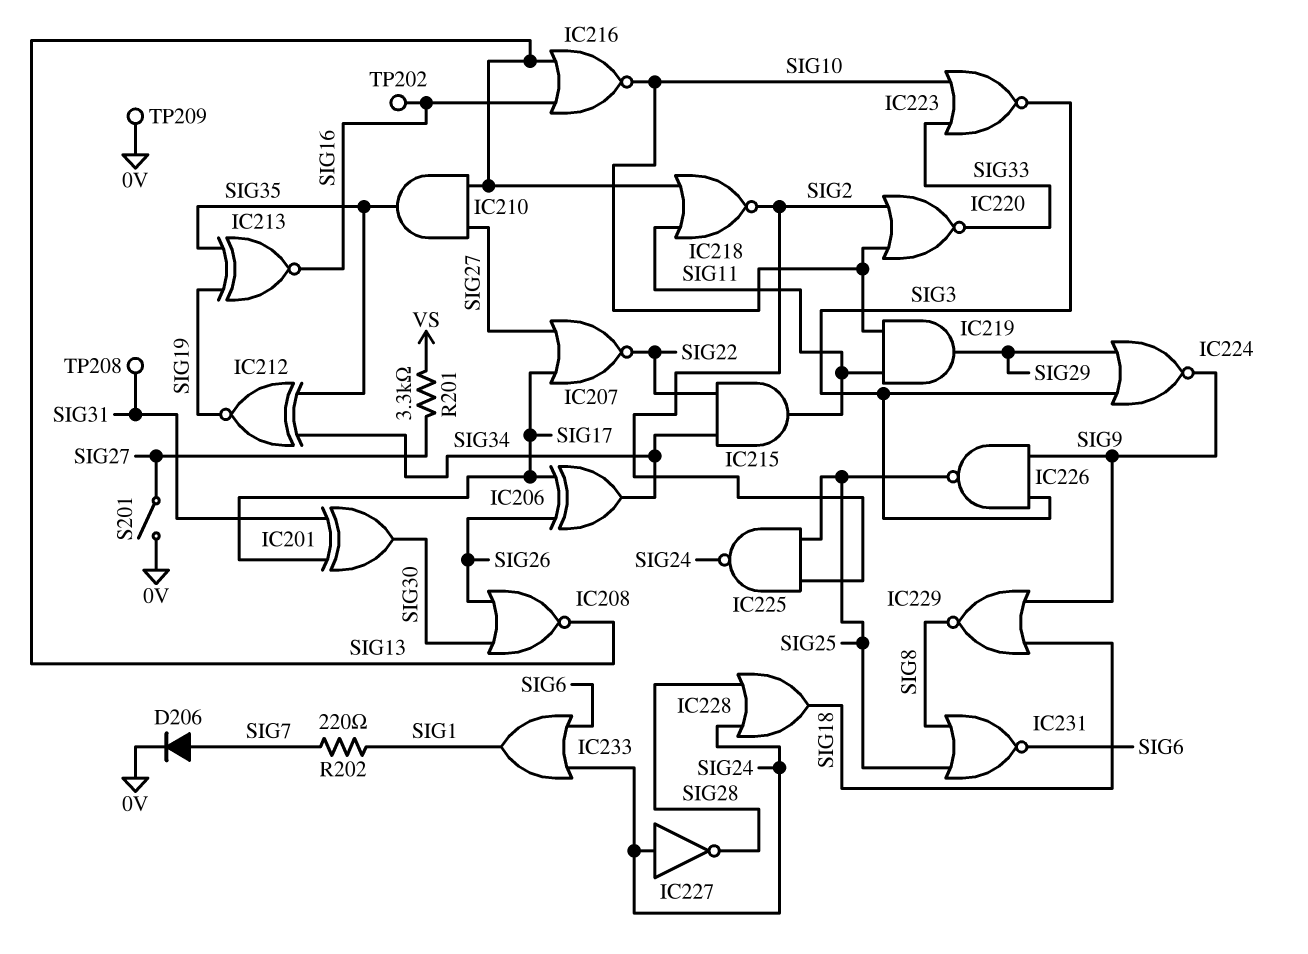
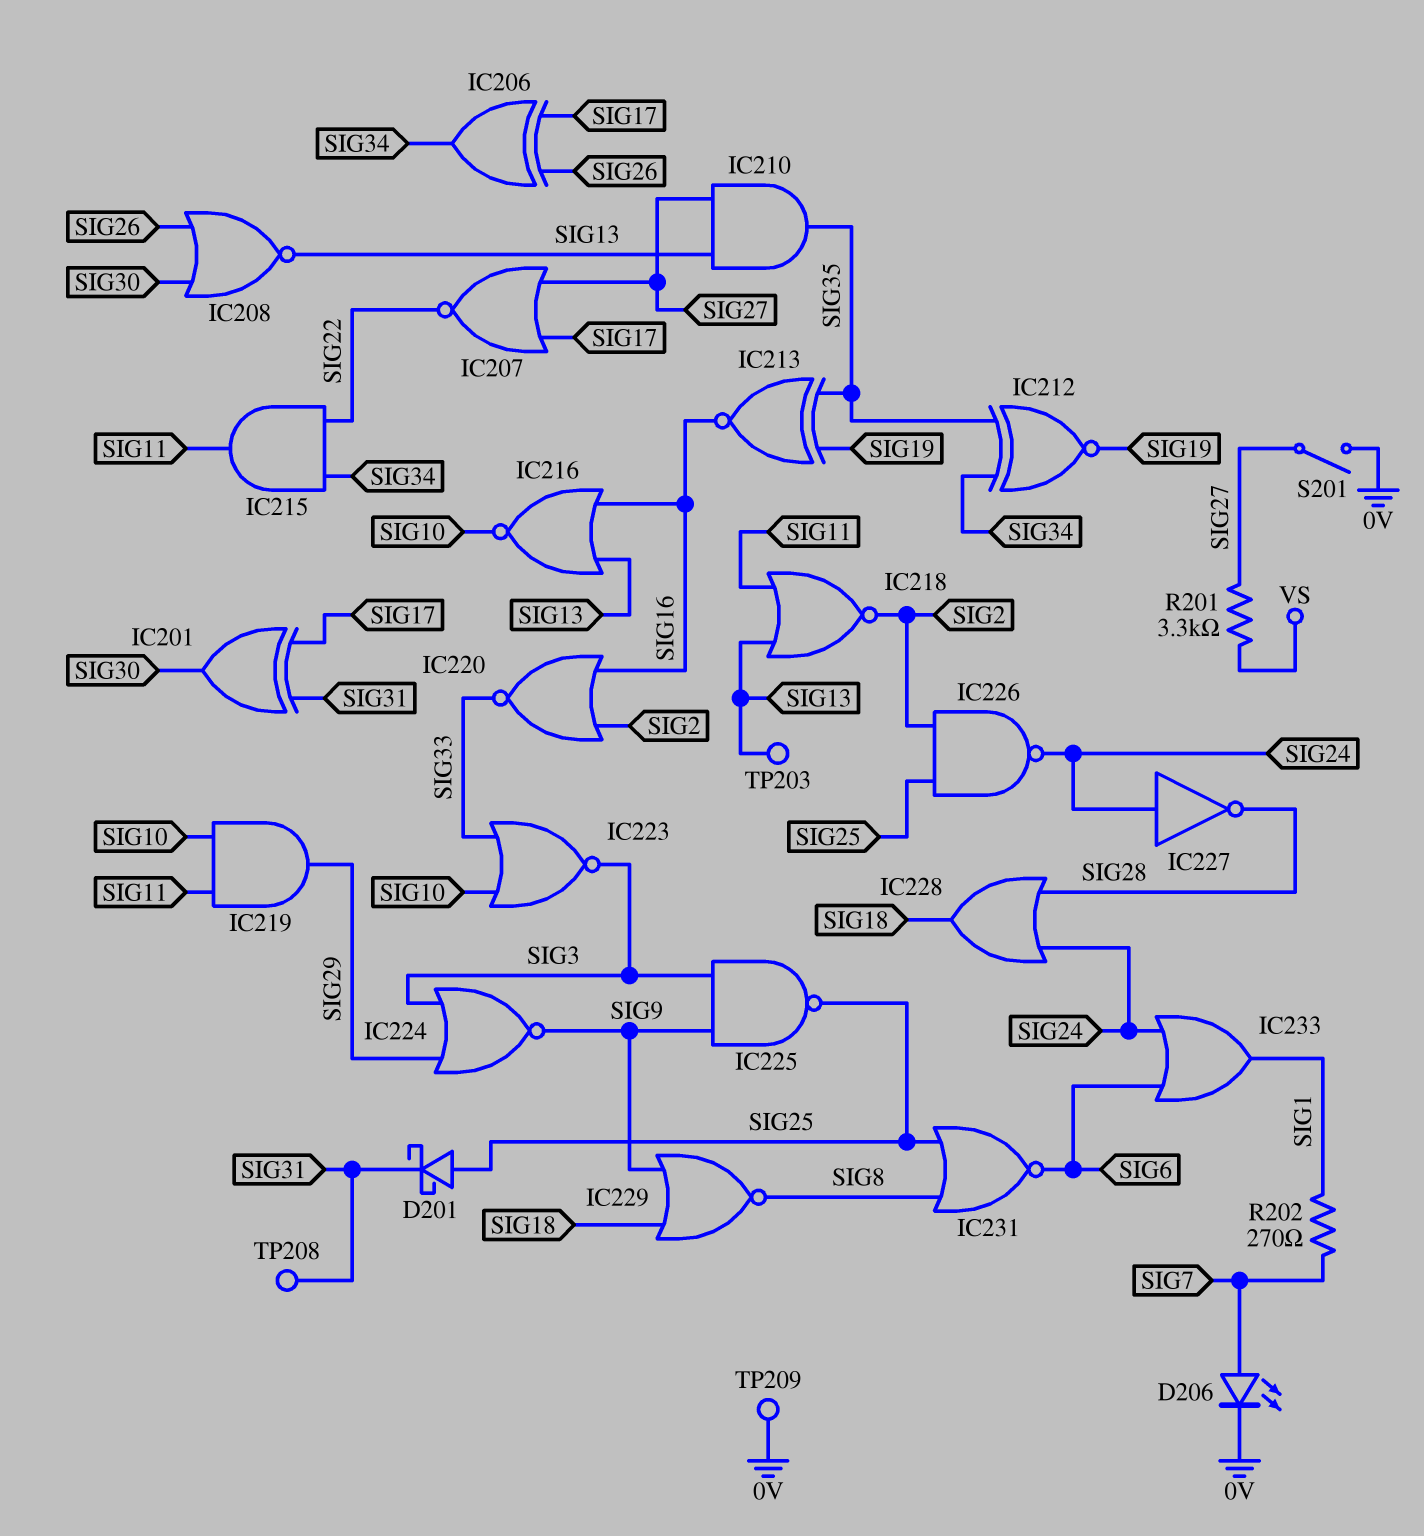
D201: none -> schottky (A SIG25, K SIG31)
D206: diode (A SIG7, K 0V) -> LED (A SIG7, K 0V)
IC220: NOR (in SIG2, in SIG10, out SIG33) -> NOR (in SIG2, in SIG16, out SIG33)
IC225: NAND (in SIG2, in SIG25, out SIG24) -> NAND (in SIG3, in SIG9, out SIG25)
IC226: NAND (in SIG3, in SIG9, out SIG25) -> NAND (in SIG2, in SIG25, out SIG24)
R202: 220 (SIG1, SIG7) -> 270 (SIG1, SIG7)
TP202: test point (SIG16) -> none
TP203: none -> test point (SIG13)

